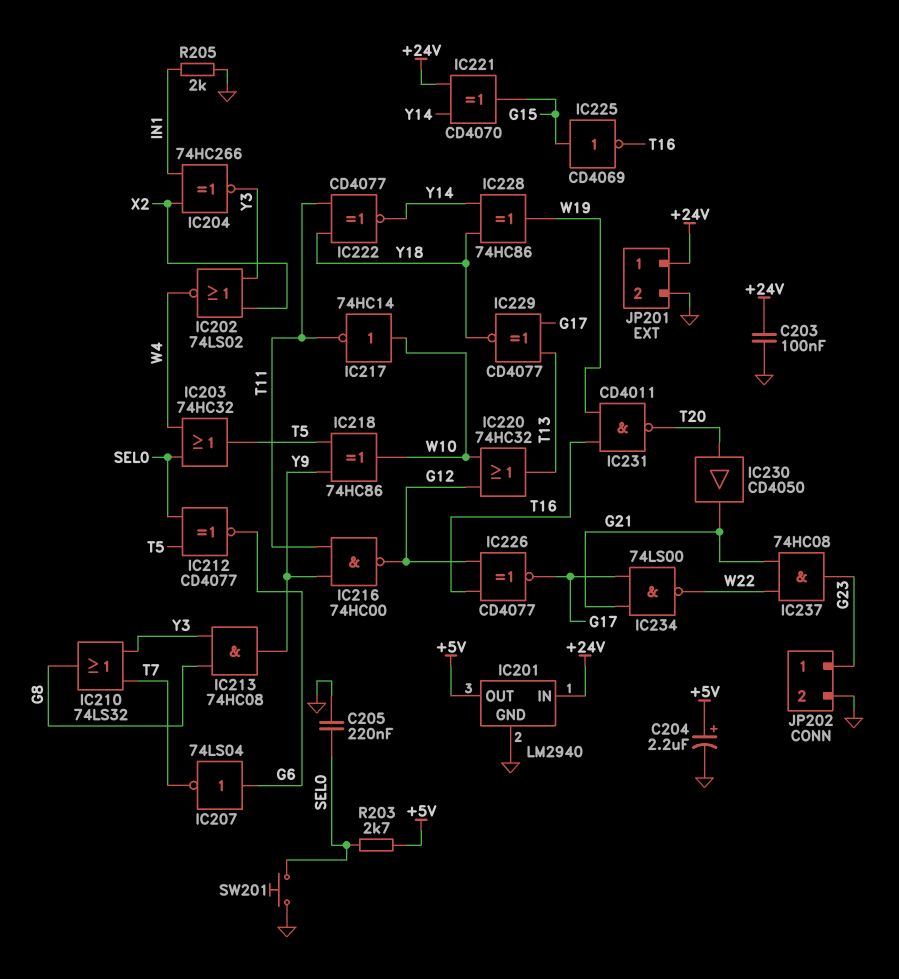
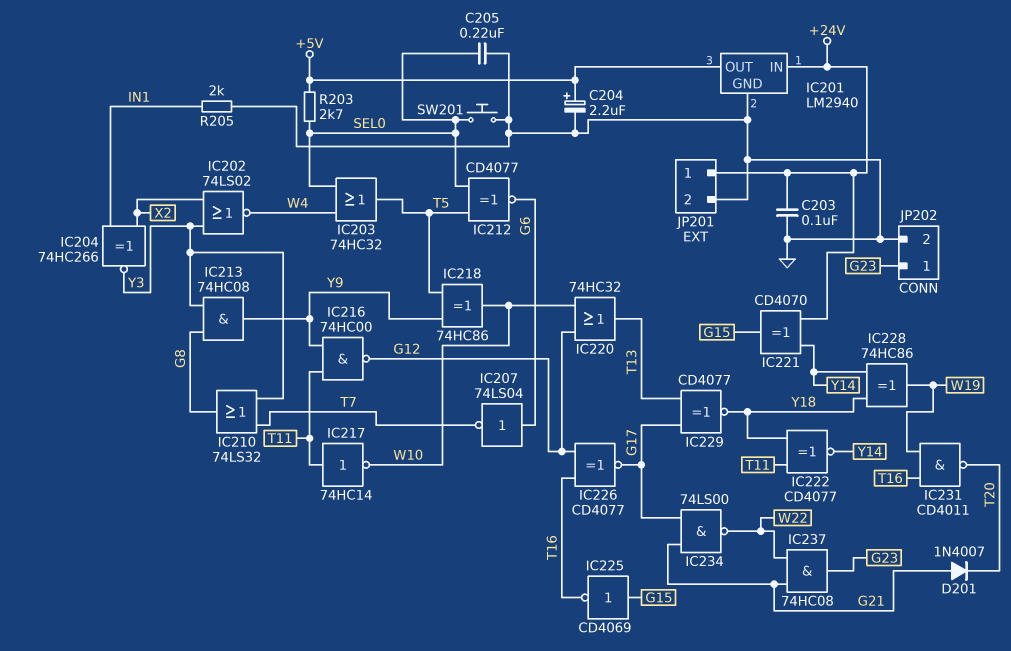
D201: none -> diode 1N4007 (A G21, K T20)
IC217: NOT 74HC14 (in W10, out T11) -> NOT 74HC14 (in T11, out W10)
IC230: buffer CD4050 (in T20, out G21) -> none

